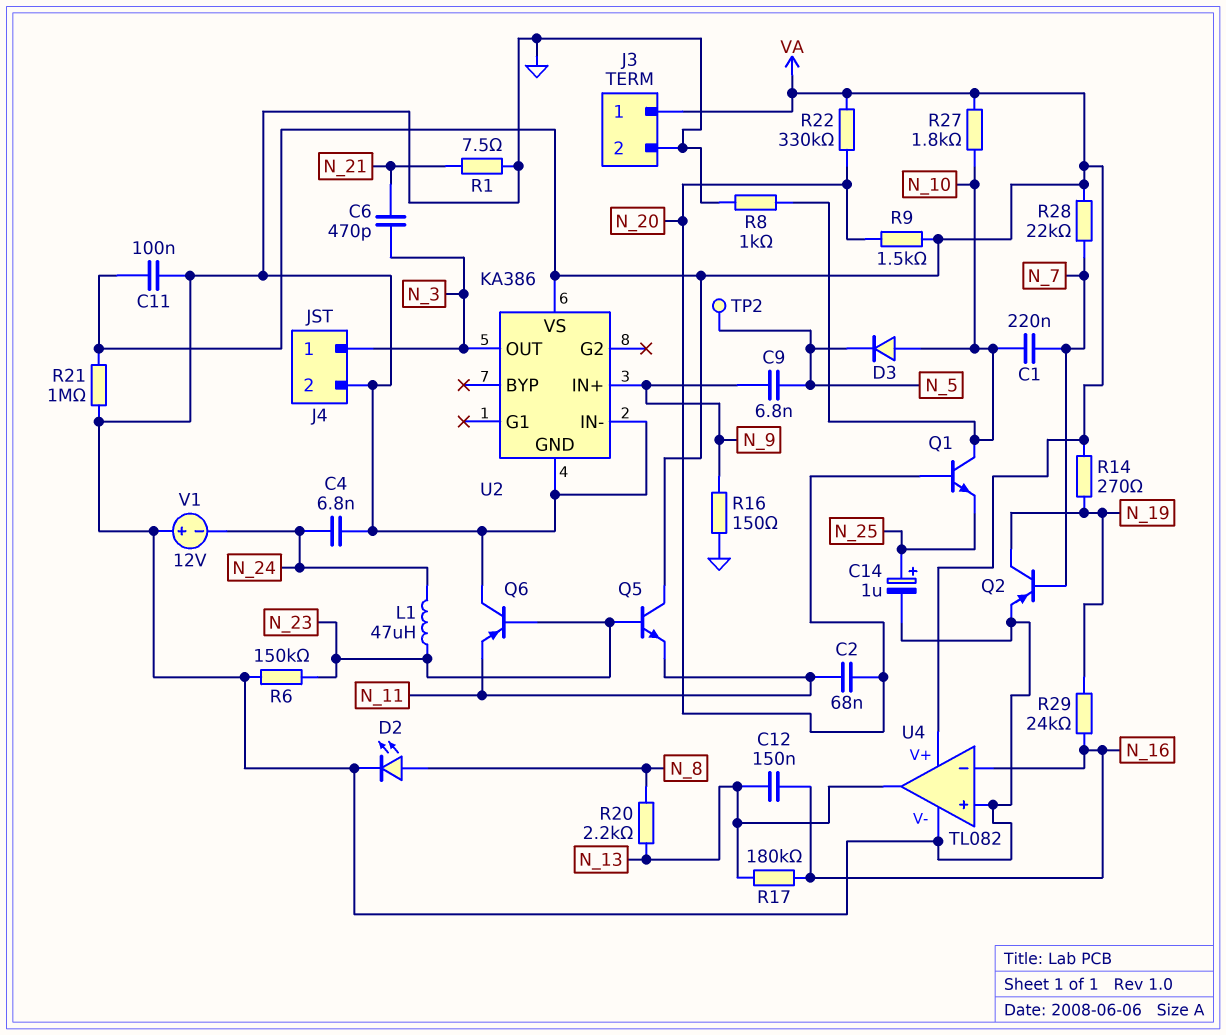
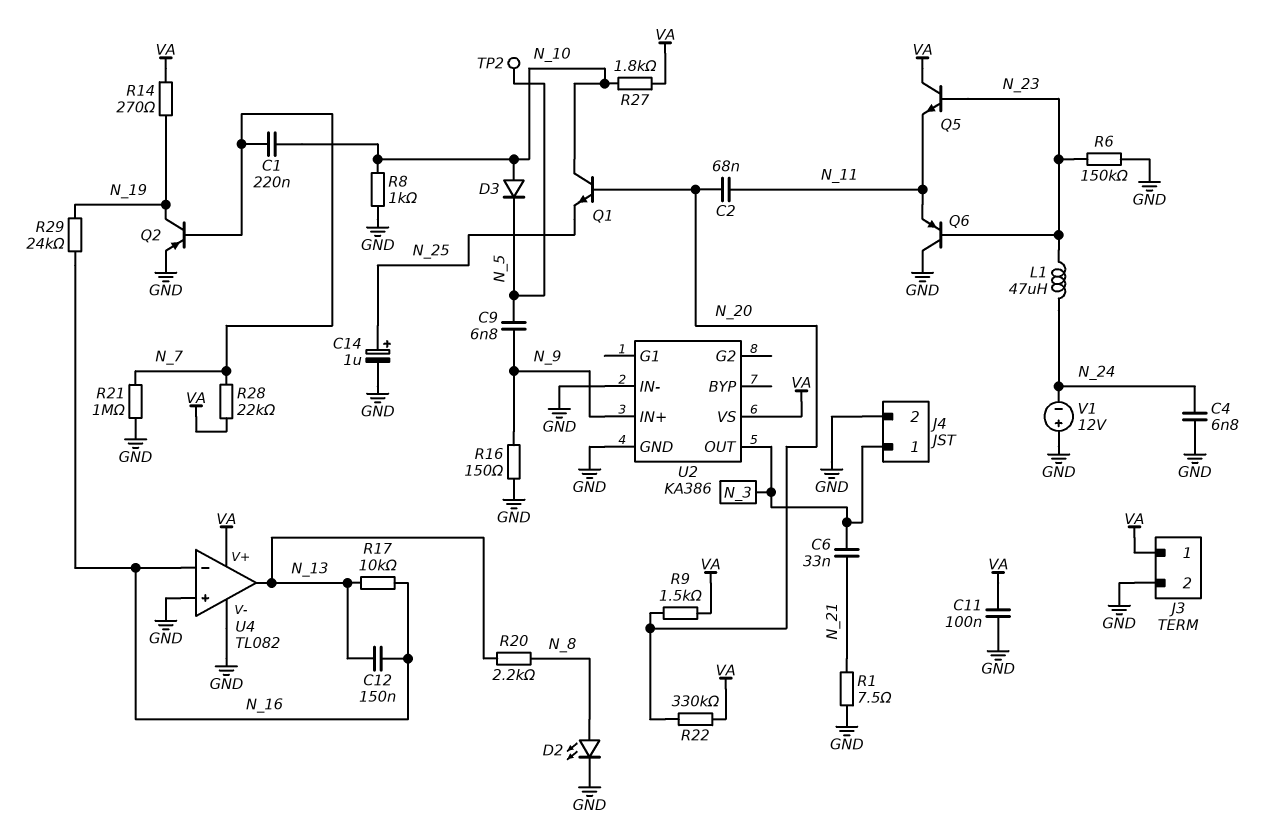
C6: 470pF (N_3, N_21) -> 33nF (N_3, N_21)
R17: 180k (N_13, N_16) -> 10k (N_13, N_16)
R21: 1M (GND, VA) -> 1M (GND, N_7)

